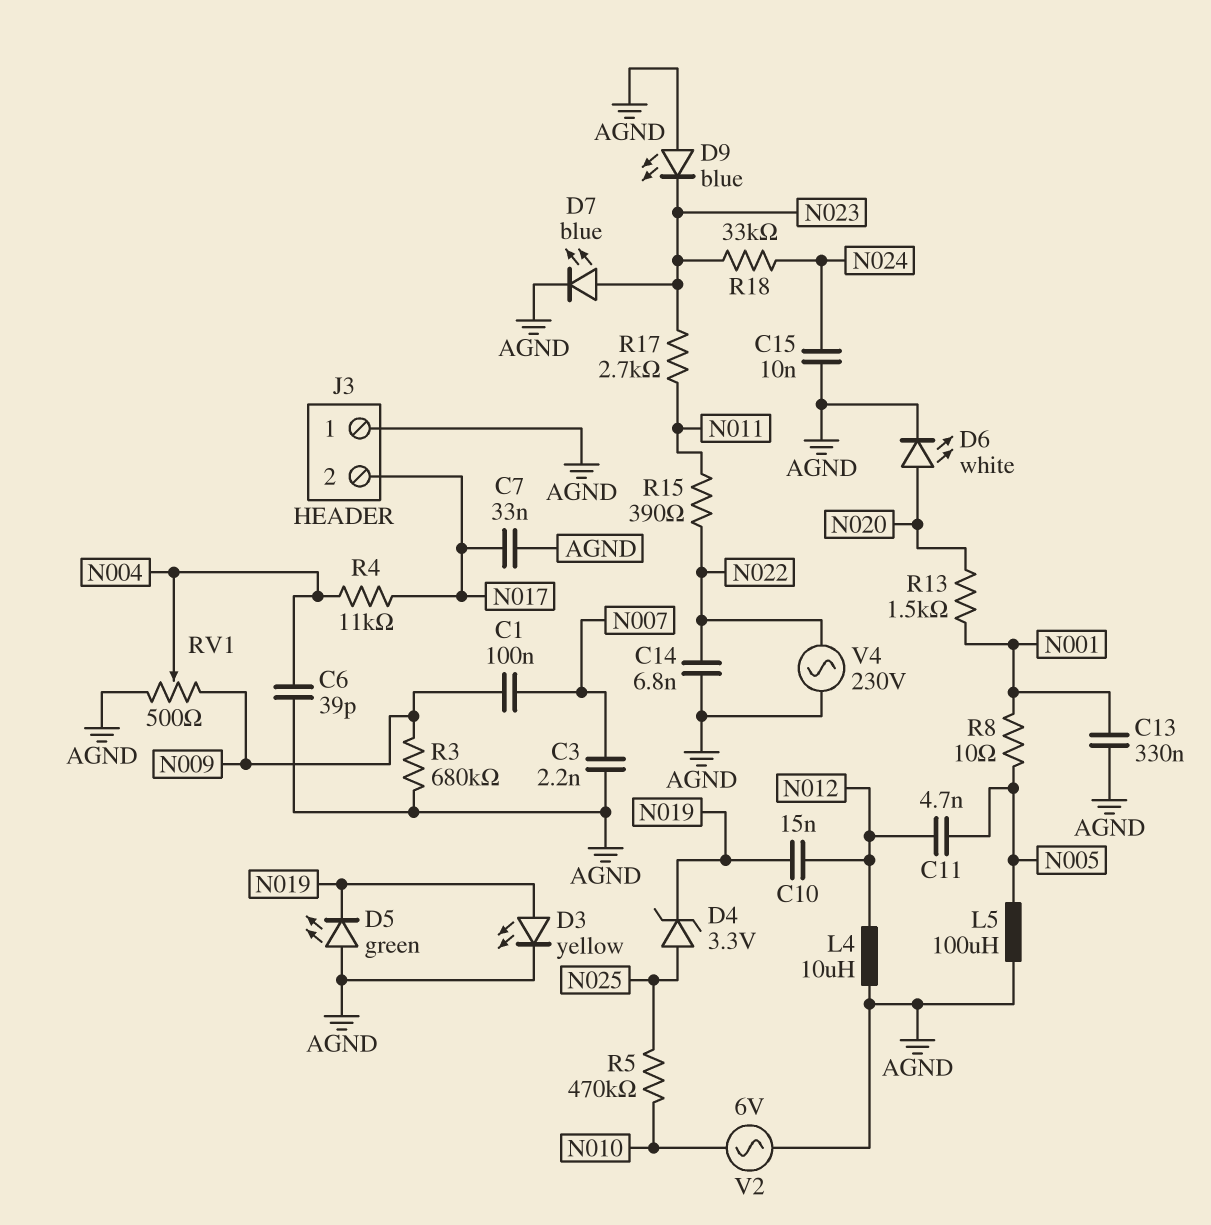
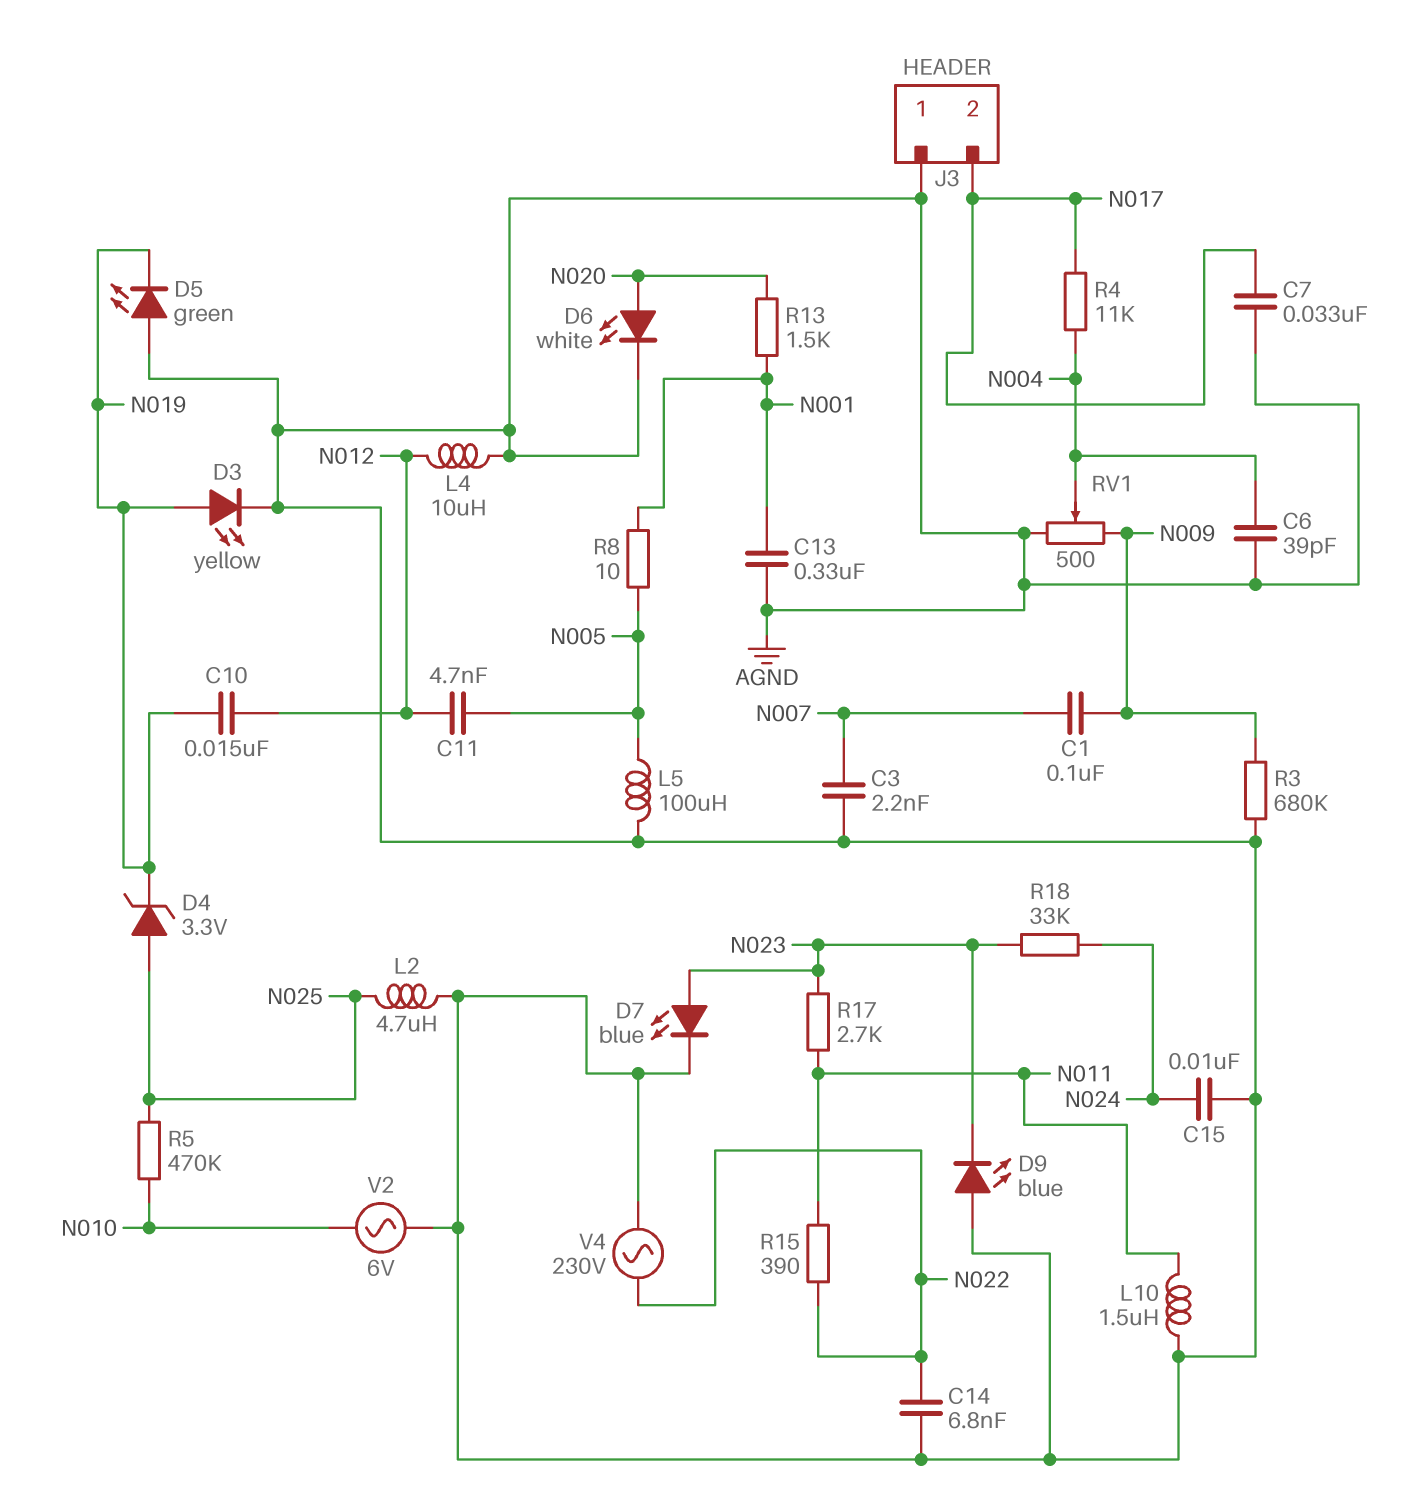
L2: none -> 4.7uH (AGND, N025)
L10: none -> 1.5uH (AGND, N011)

